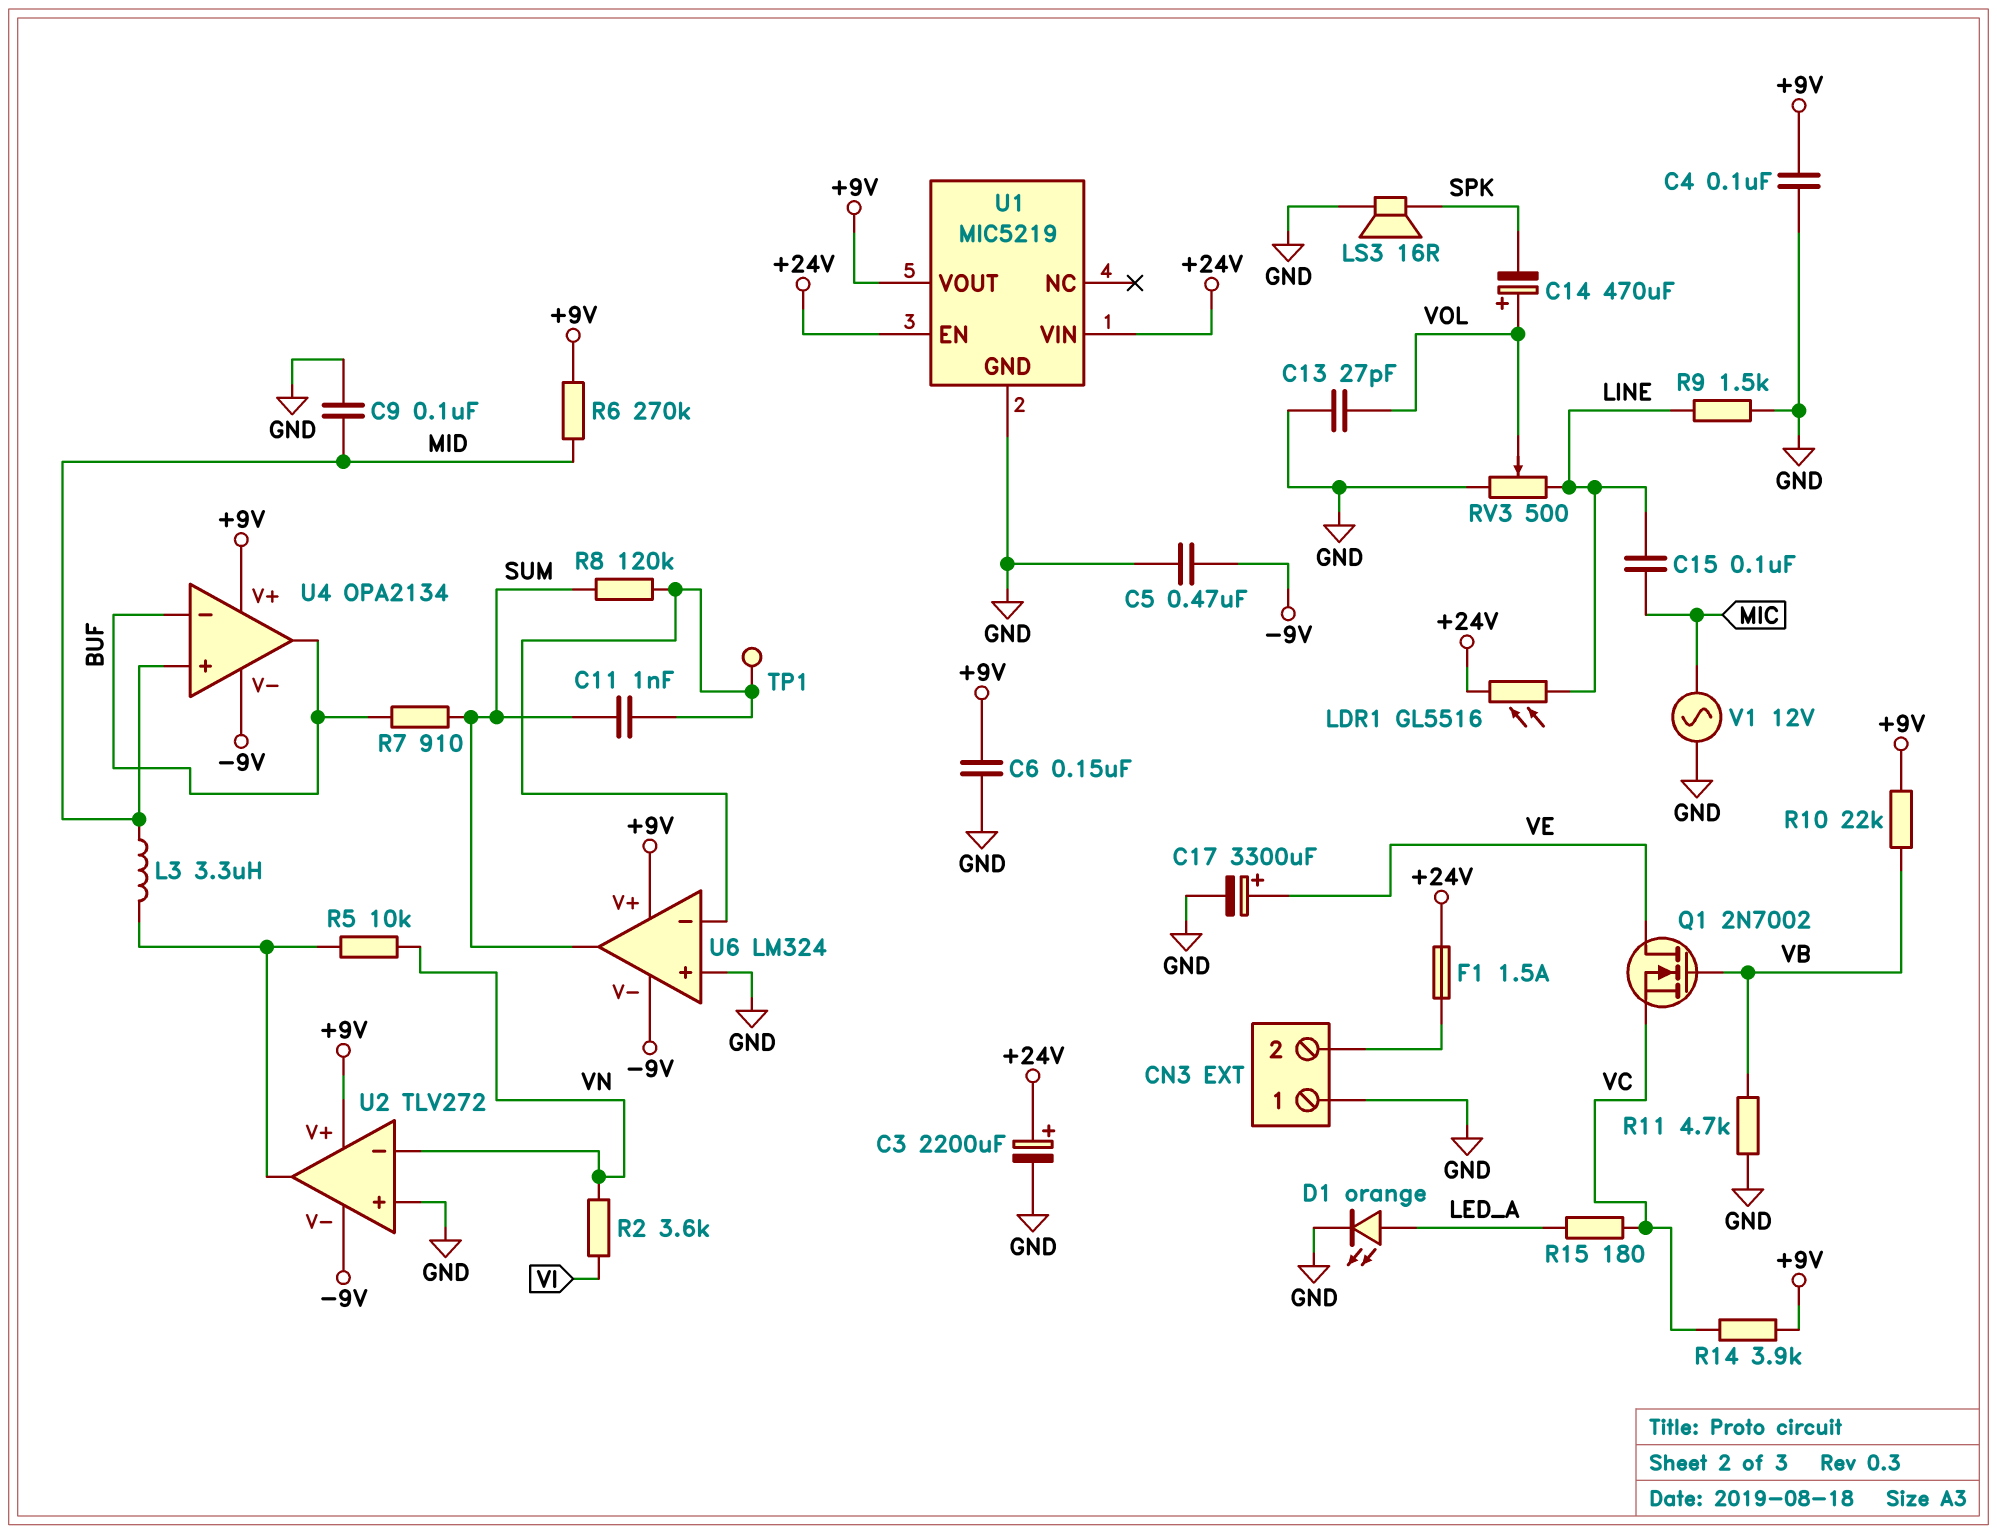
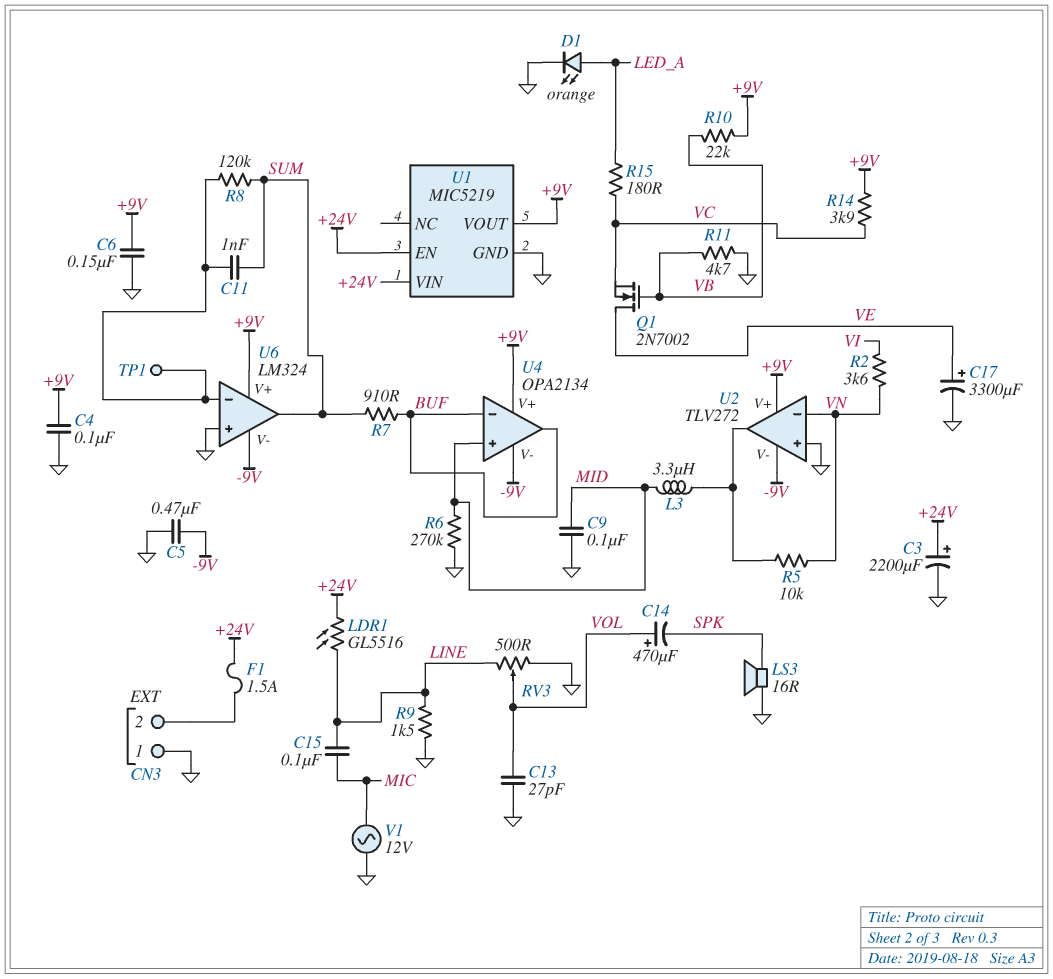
R6: 270k (+9V, MID) -> 270k (GND, MID)

